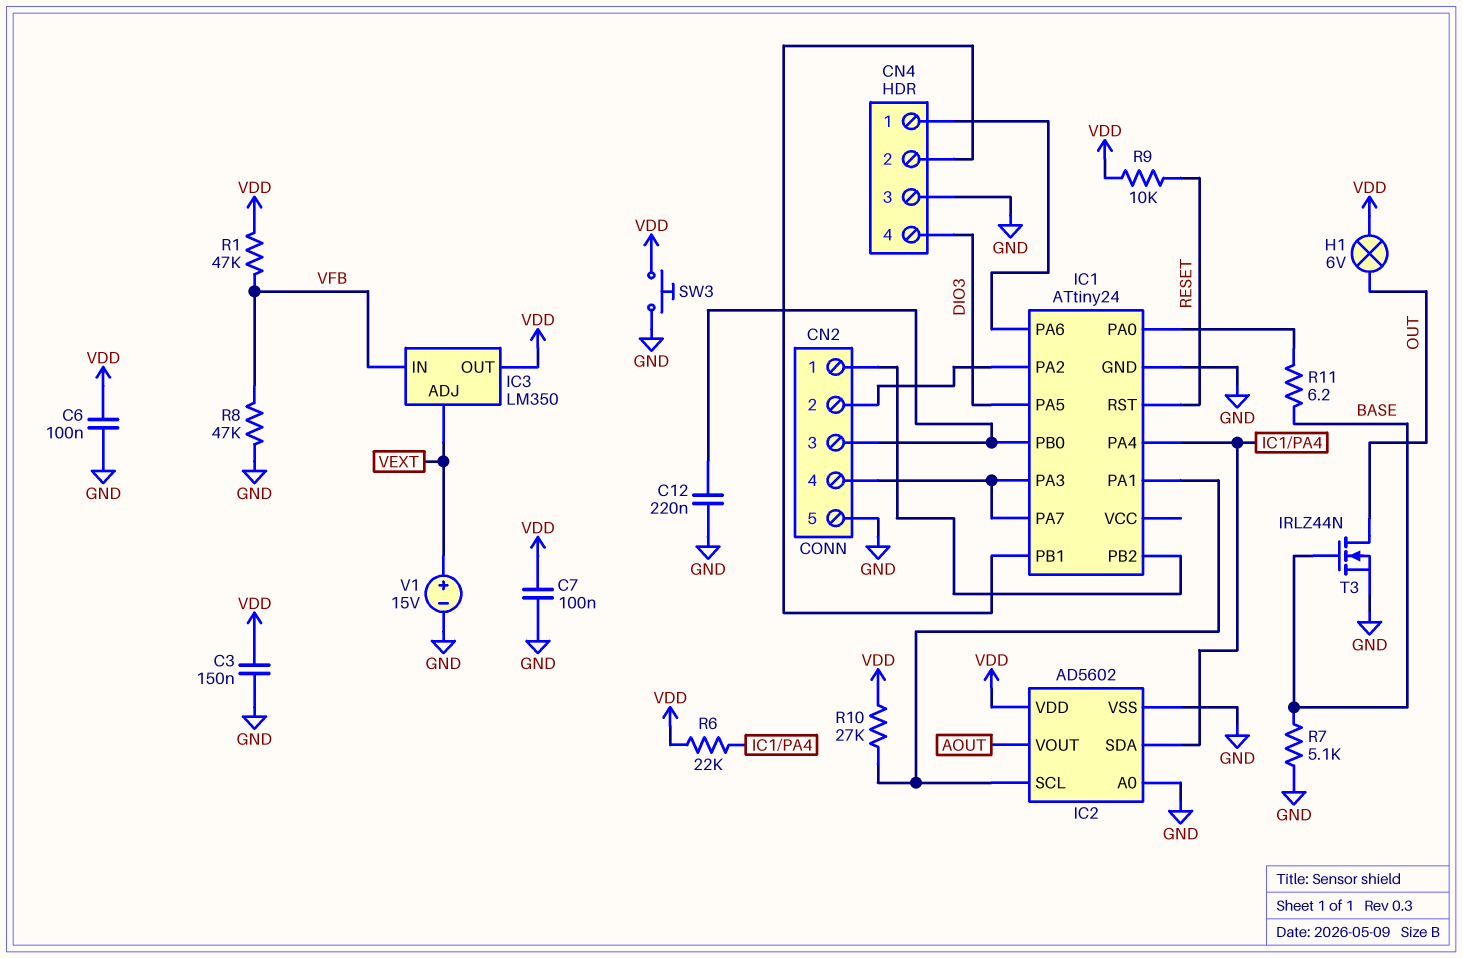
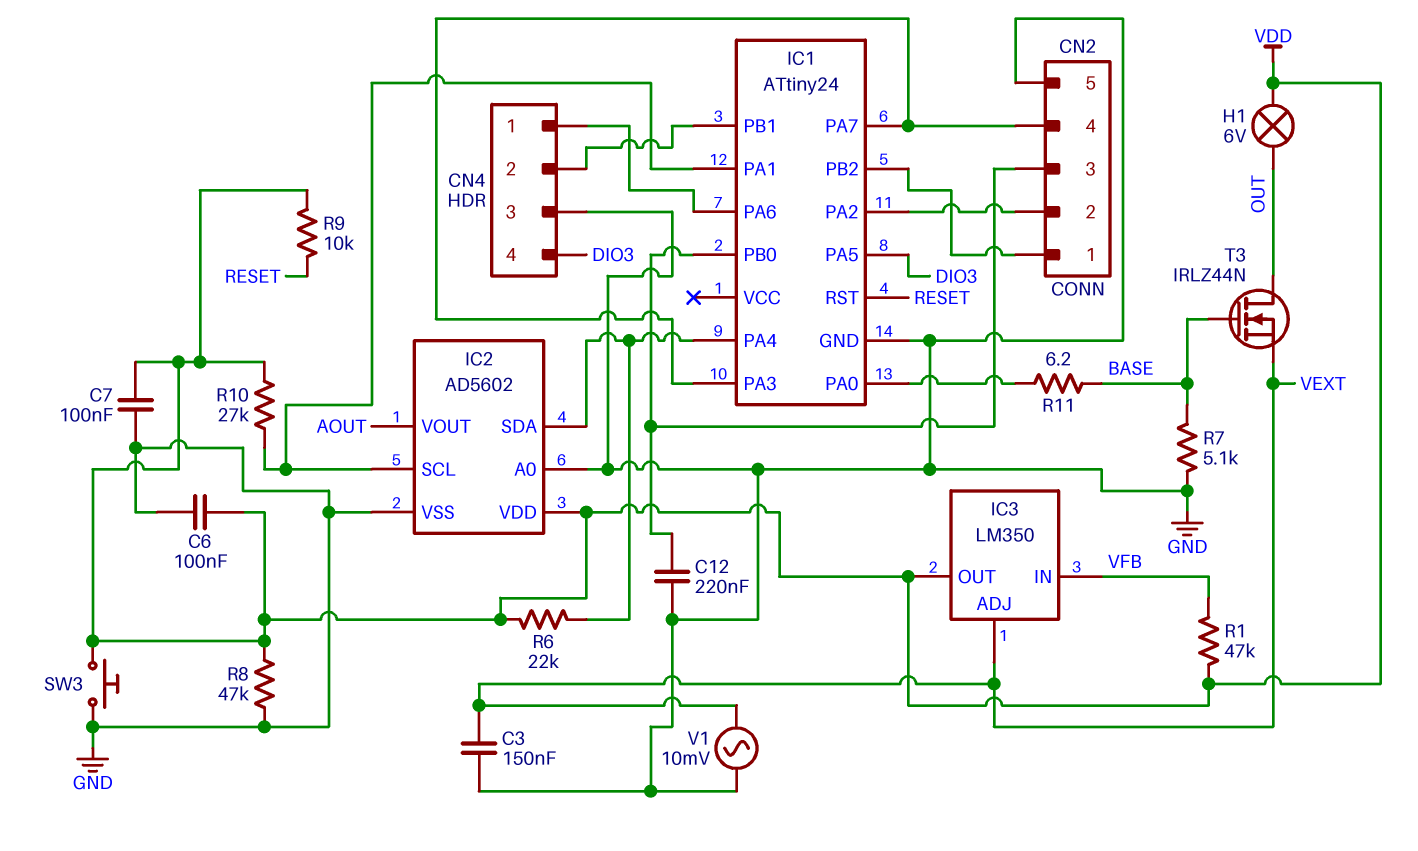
C3: 150nF (GND, VDD) -> 150nF (GND, VEXT)
R8: 47k (GND, VFB) -> 47k (GND, VDD)
T3: NMOS IRLZ44N (G BASE, D OUT, S GND) -> NMOS IRLZ44N (G BASE, D OUT, S VEXT)
V1: 15V (plus VEXT, minus GND) -> AC 10mV (GND, VEXT)

